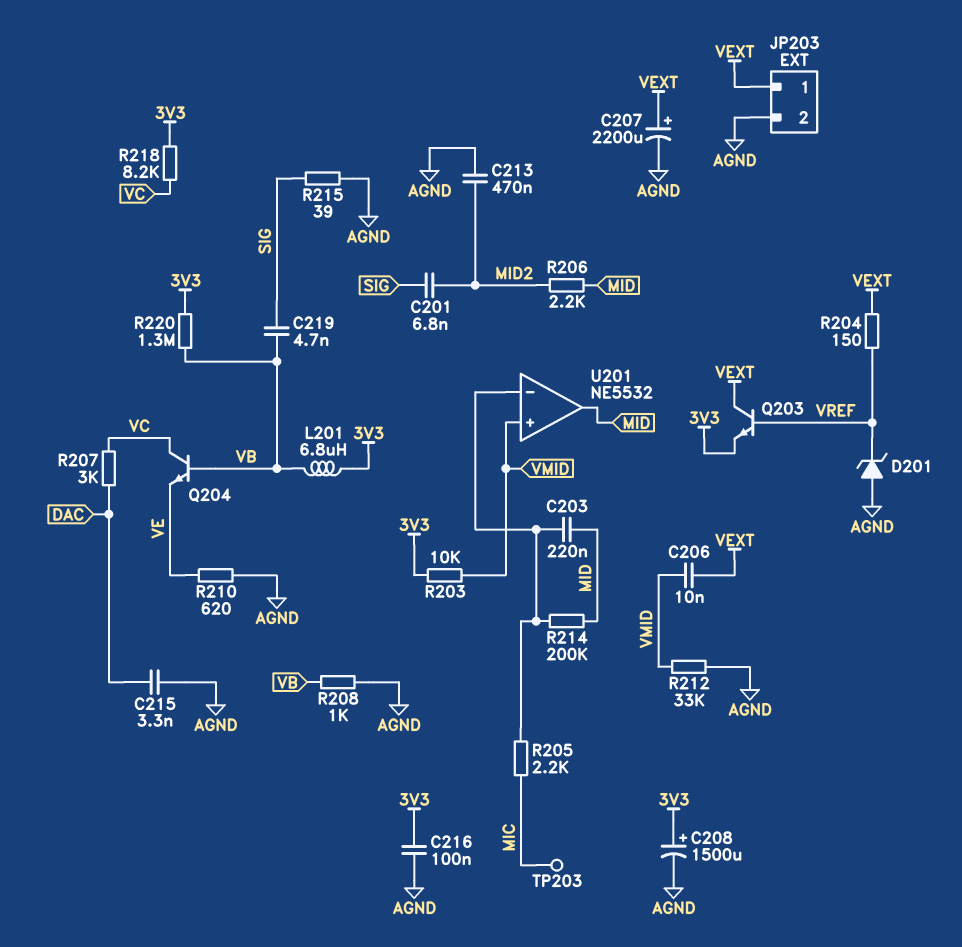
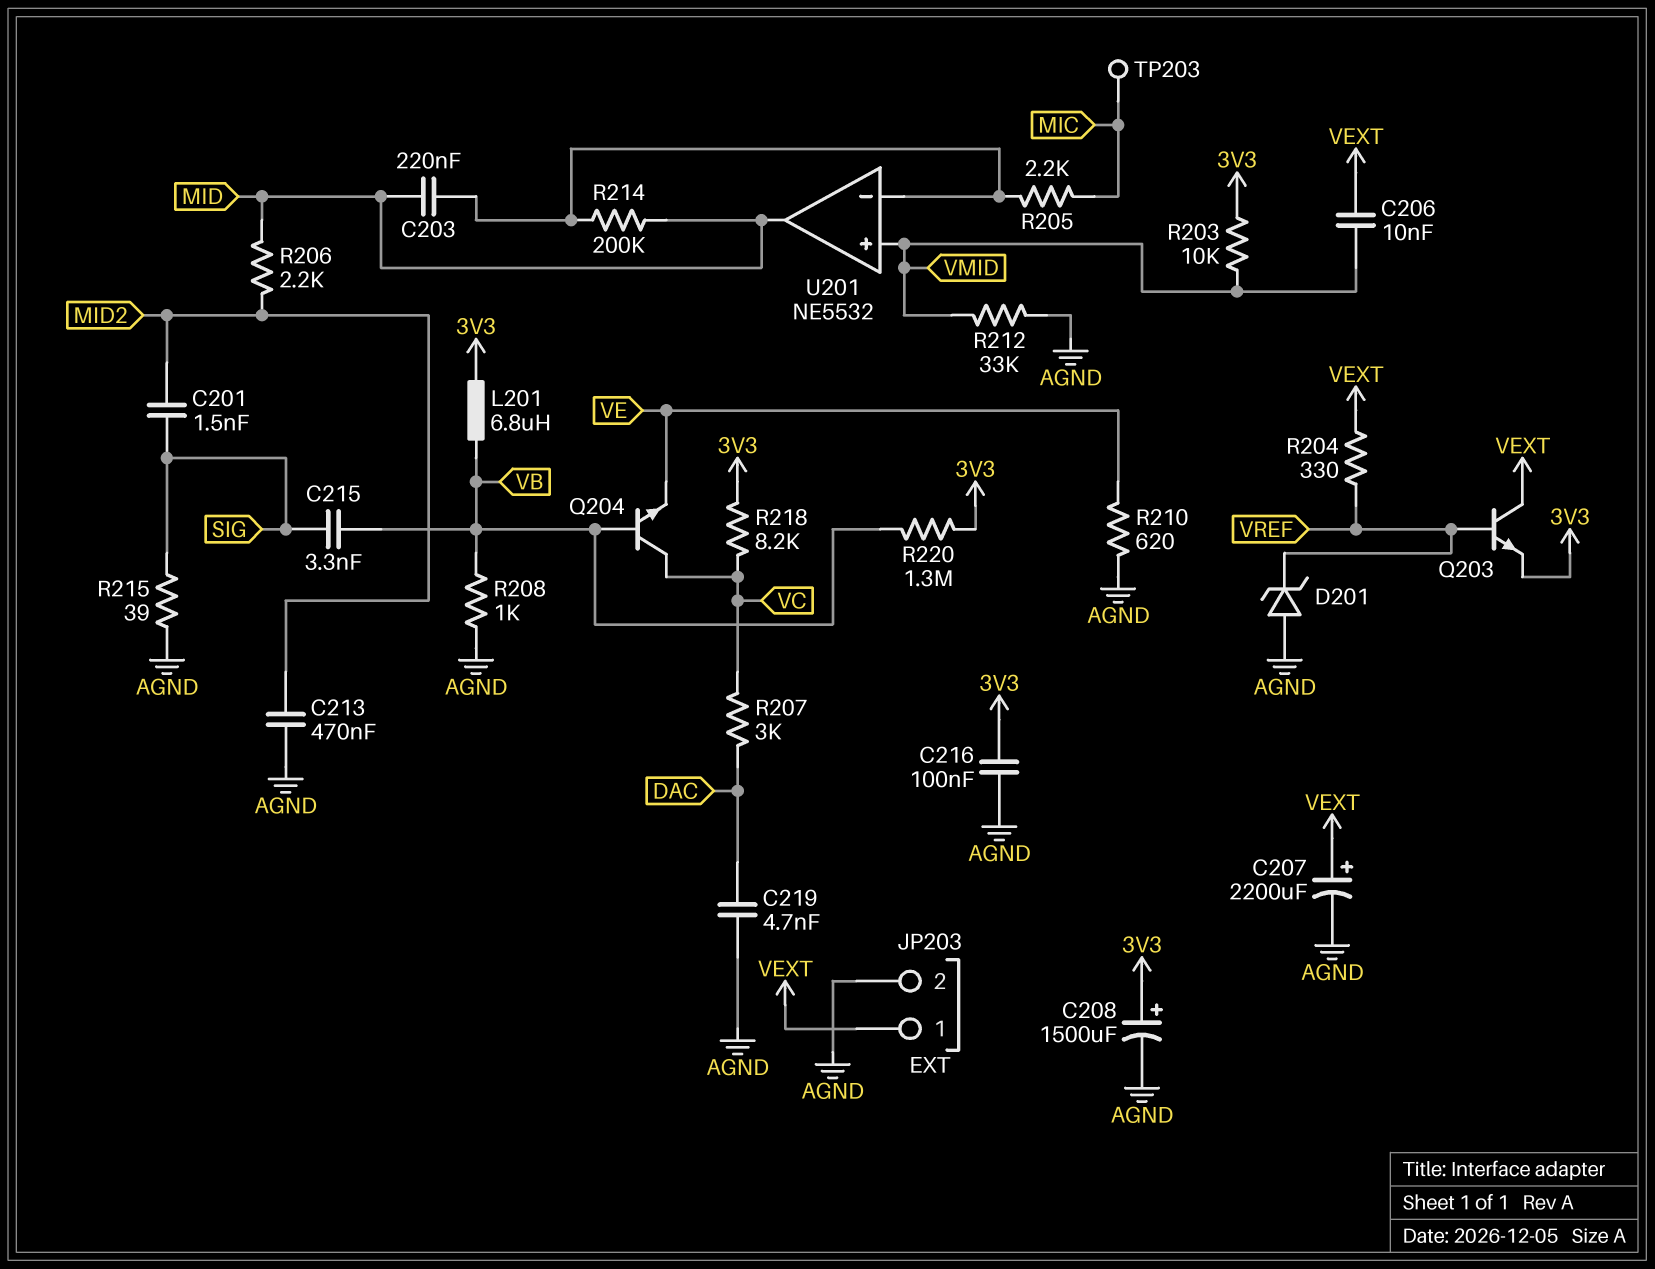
C201: 6.8nF (MID2, SIG) -> 1.5nF (MID2, SIG)
C215: 3.3nF (AGND, DAC) -> 3.3nF (SIG, VB)
C219: 4.7nF (SIG, VB) -> 4.7nF (AGND, DAC)
R204: 150 (VEXT, VREF) -> 330 (VEXT, VREF)

